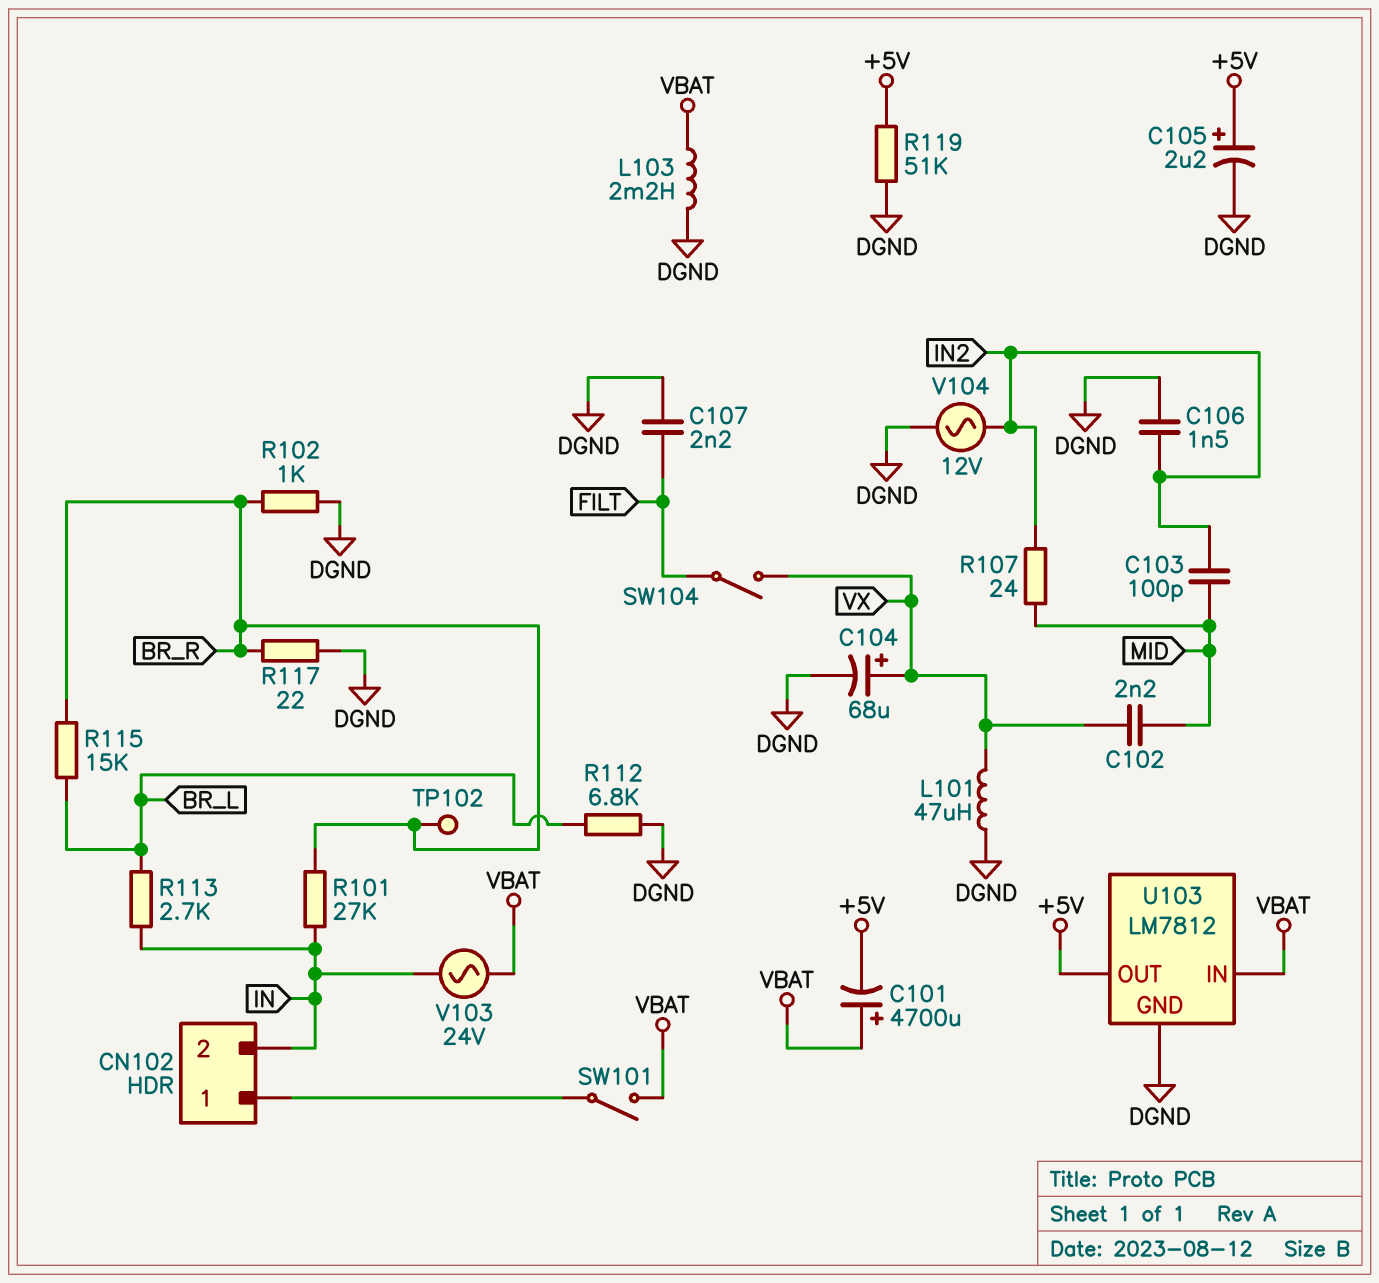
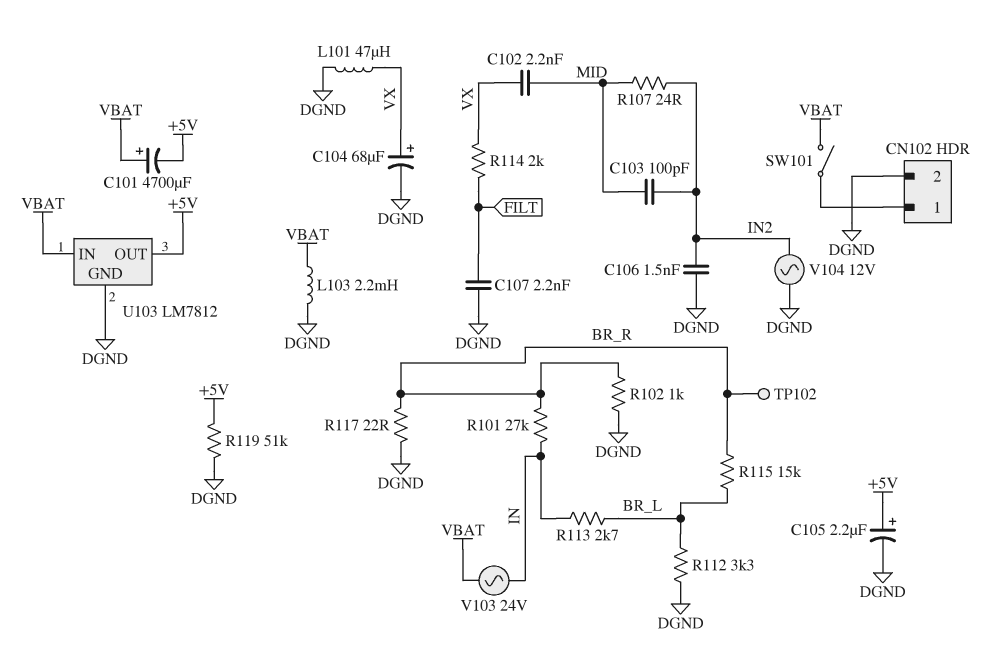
CN102 pin 2: IN -> DGND
R112: 6.8k (BR_L, DGND) -> 3.3k (BR_L, DGND)
R114: none -> 2k (FILT, VX)
SW104: switch (FILT, VX) -> none

